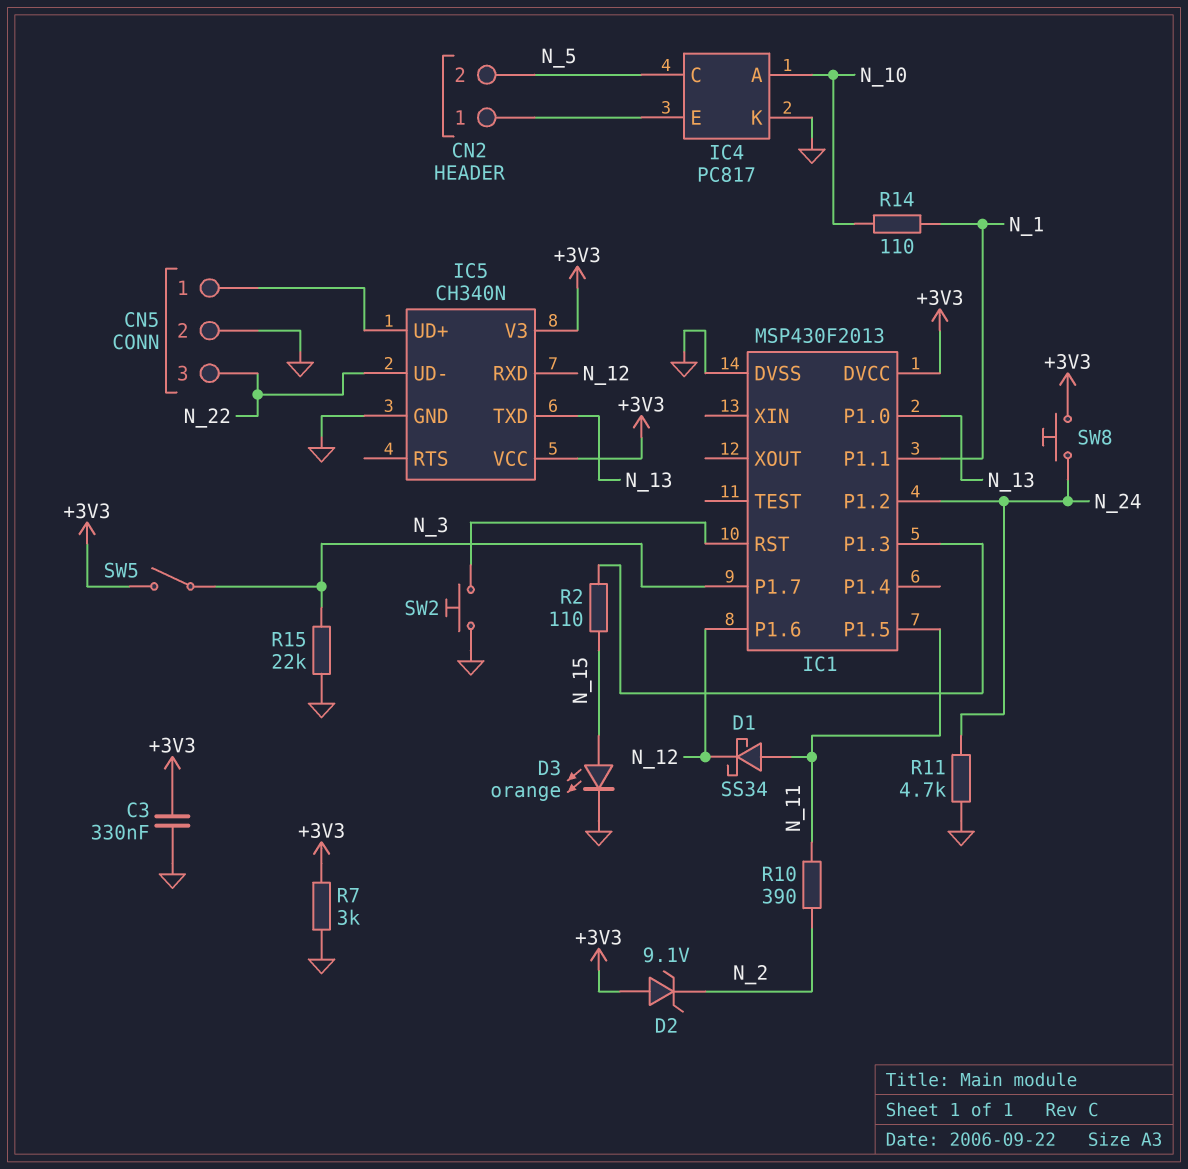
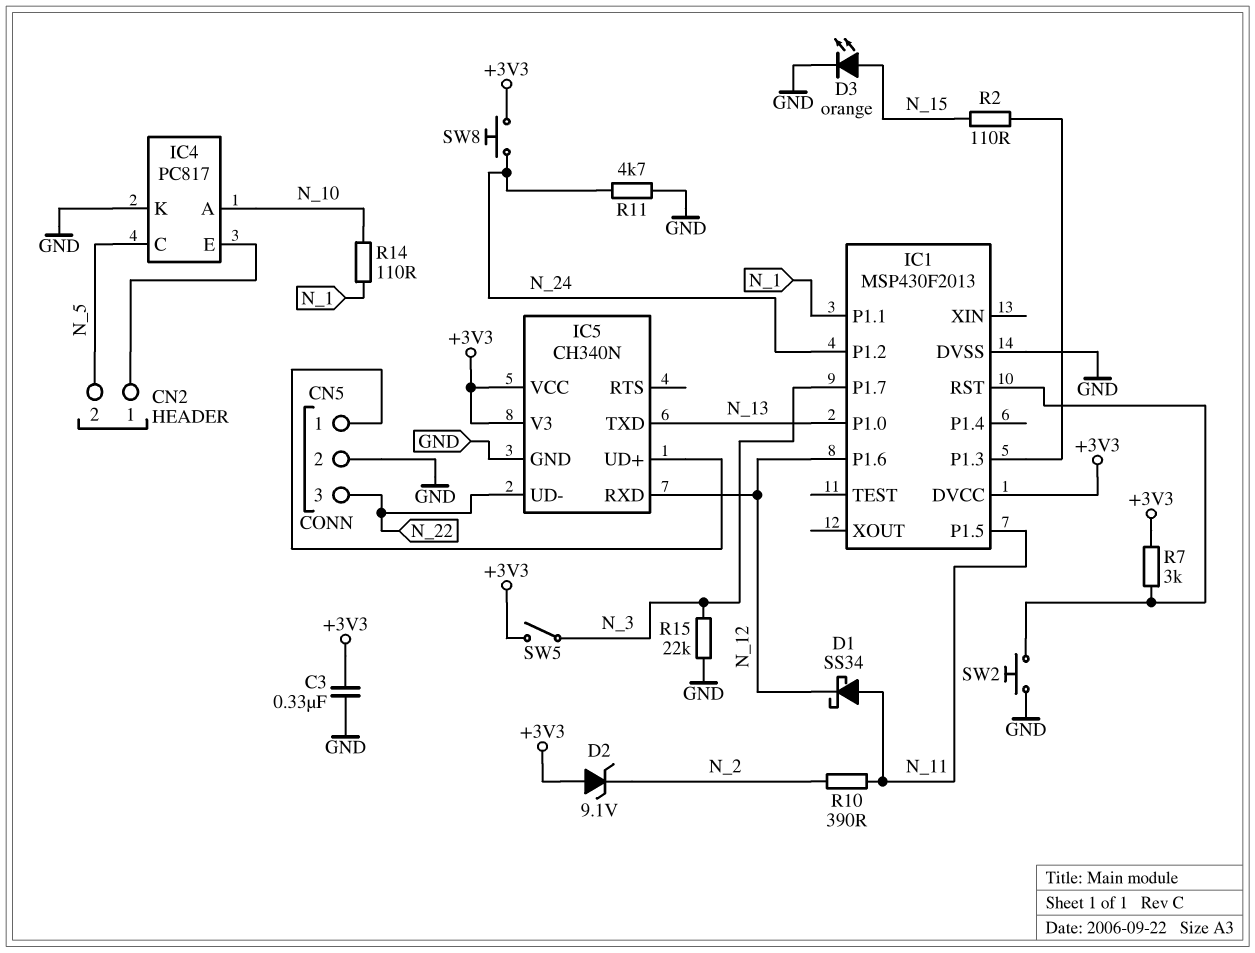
R7: 3k (+3V3, GND) -> 3k (+3V3, IC1/RST)

